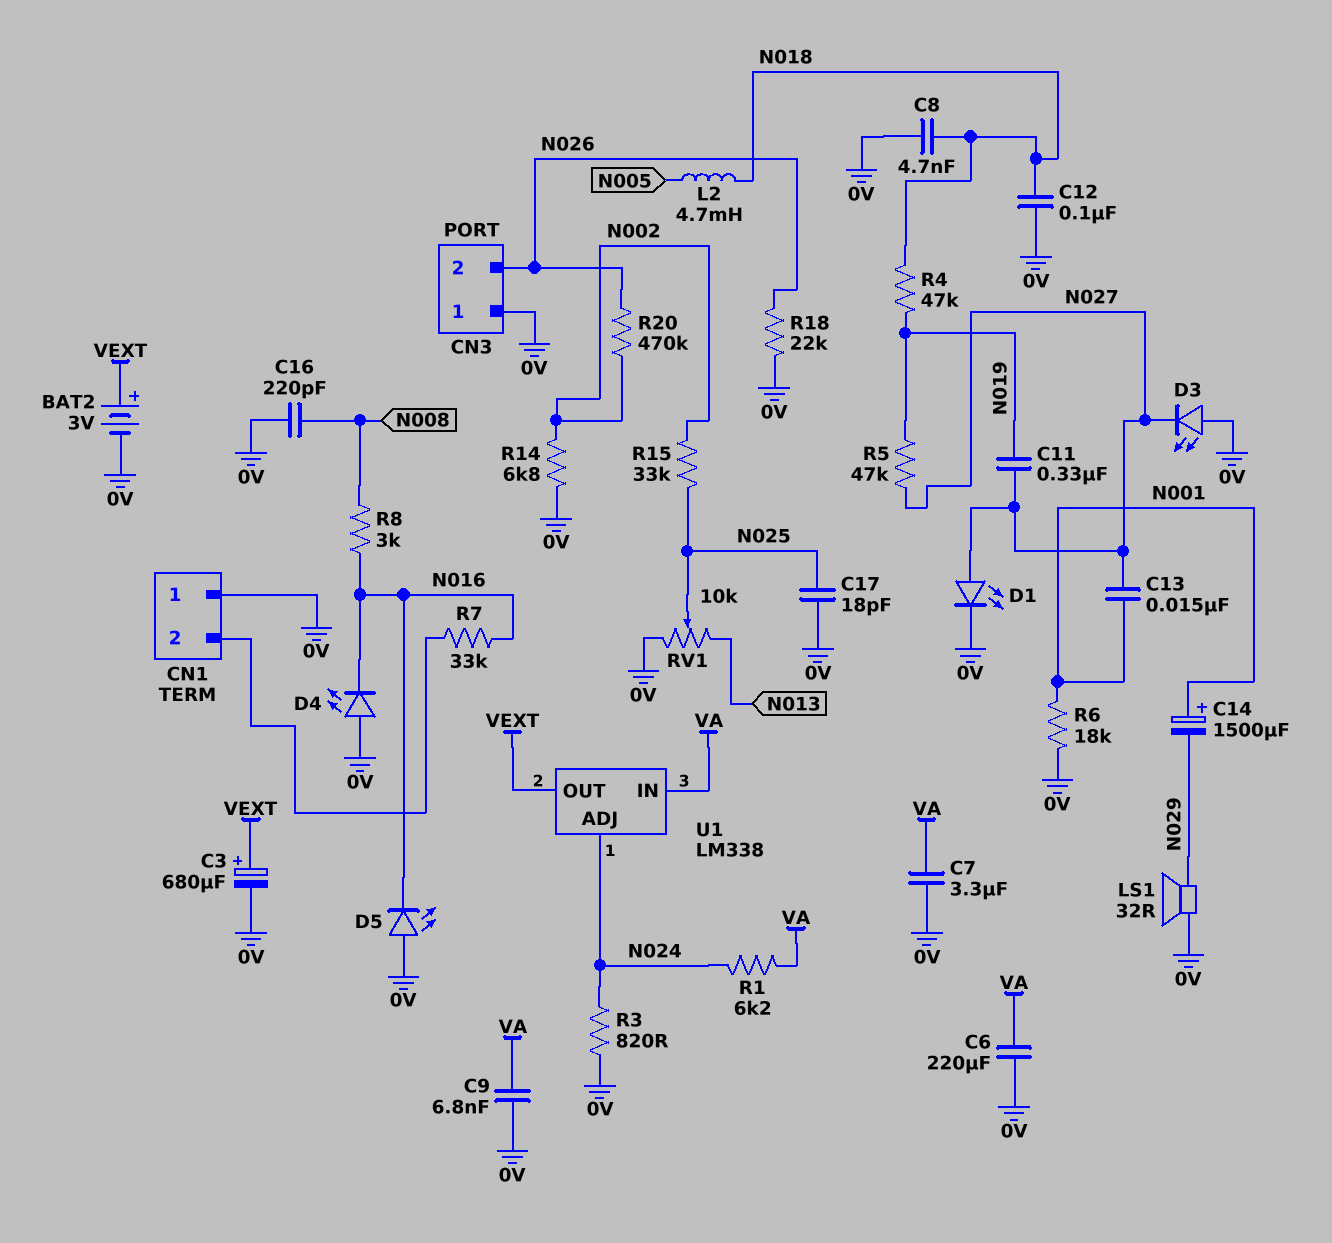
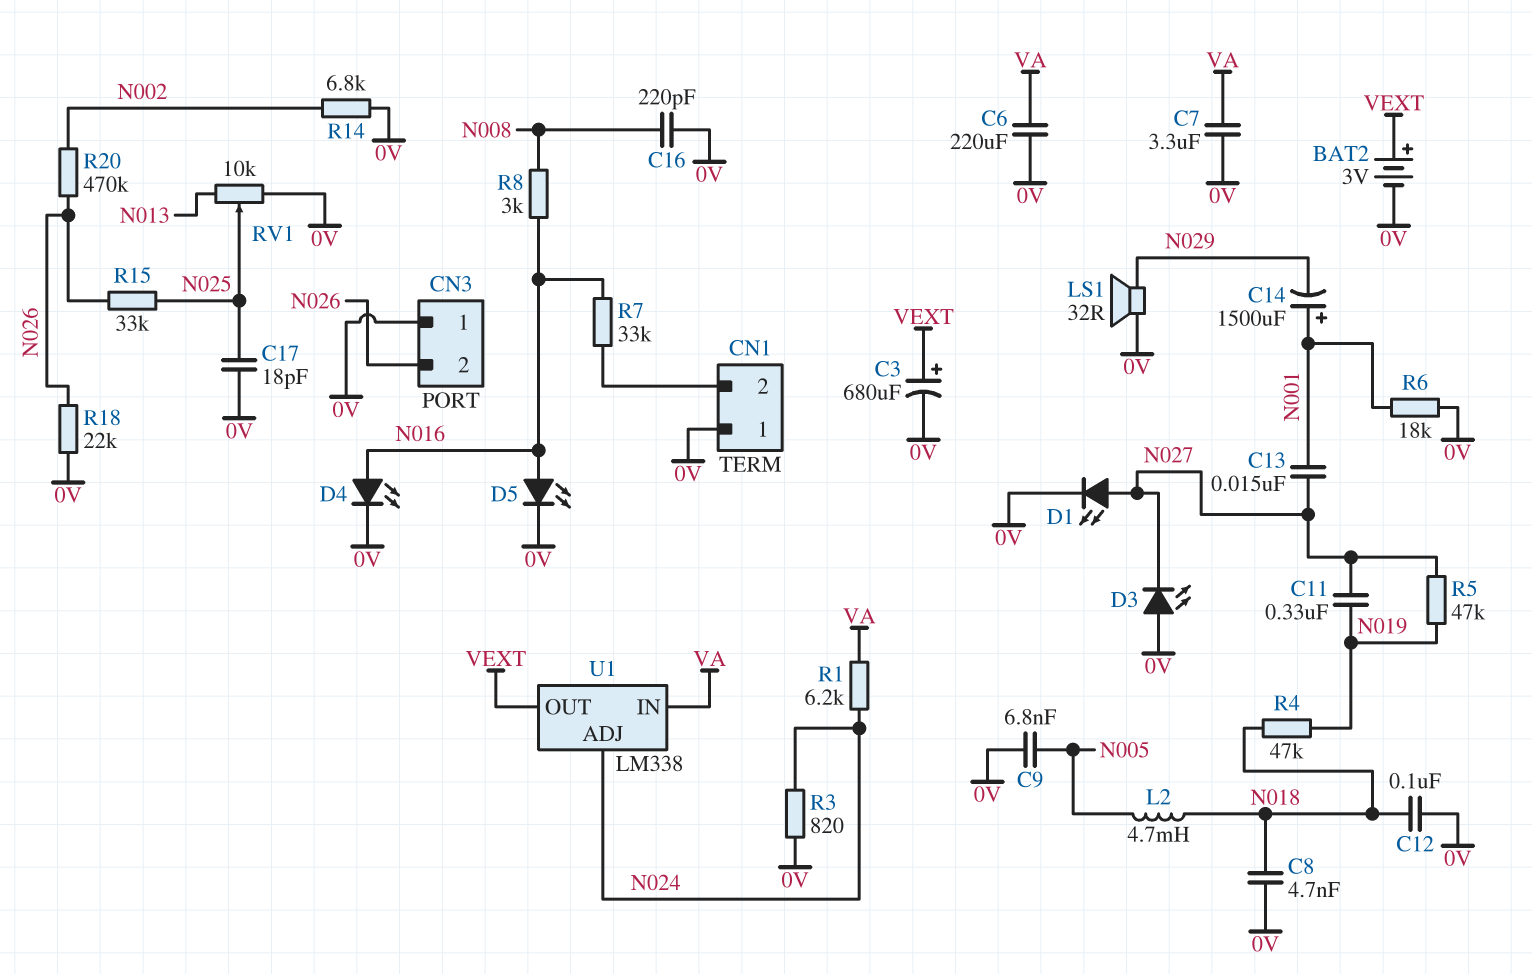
C9: 6.8nF (0V, VA) -> 6.8nF (0V, N005)
D4: LED (A 0V, K N016) -> LED (A N016, K 0V)
D5: LED (A 0V, K N016) -> LED (A N016, K 0V)
R15: 33k (N002, N025) -> 33k (N025, N026)

